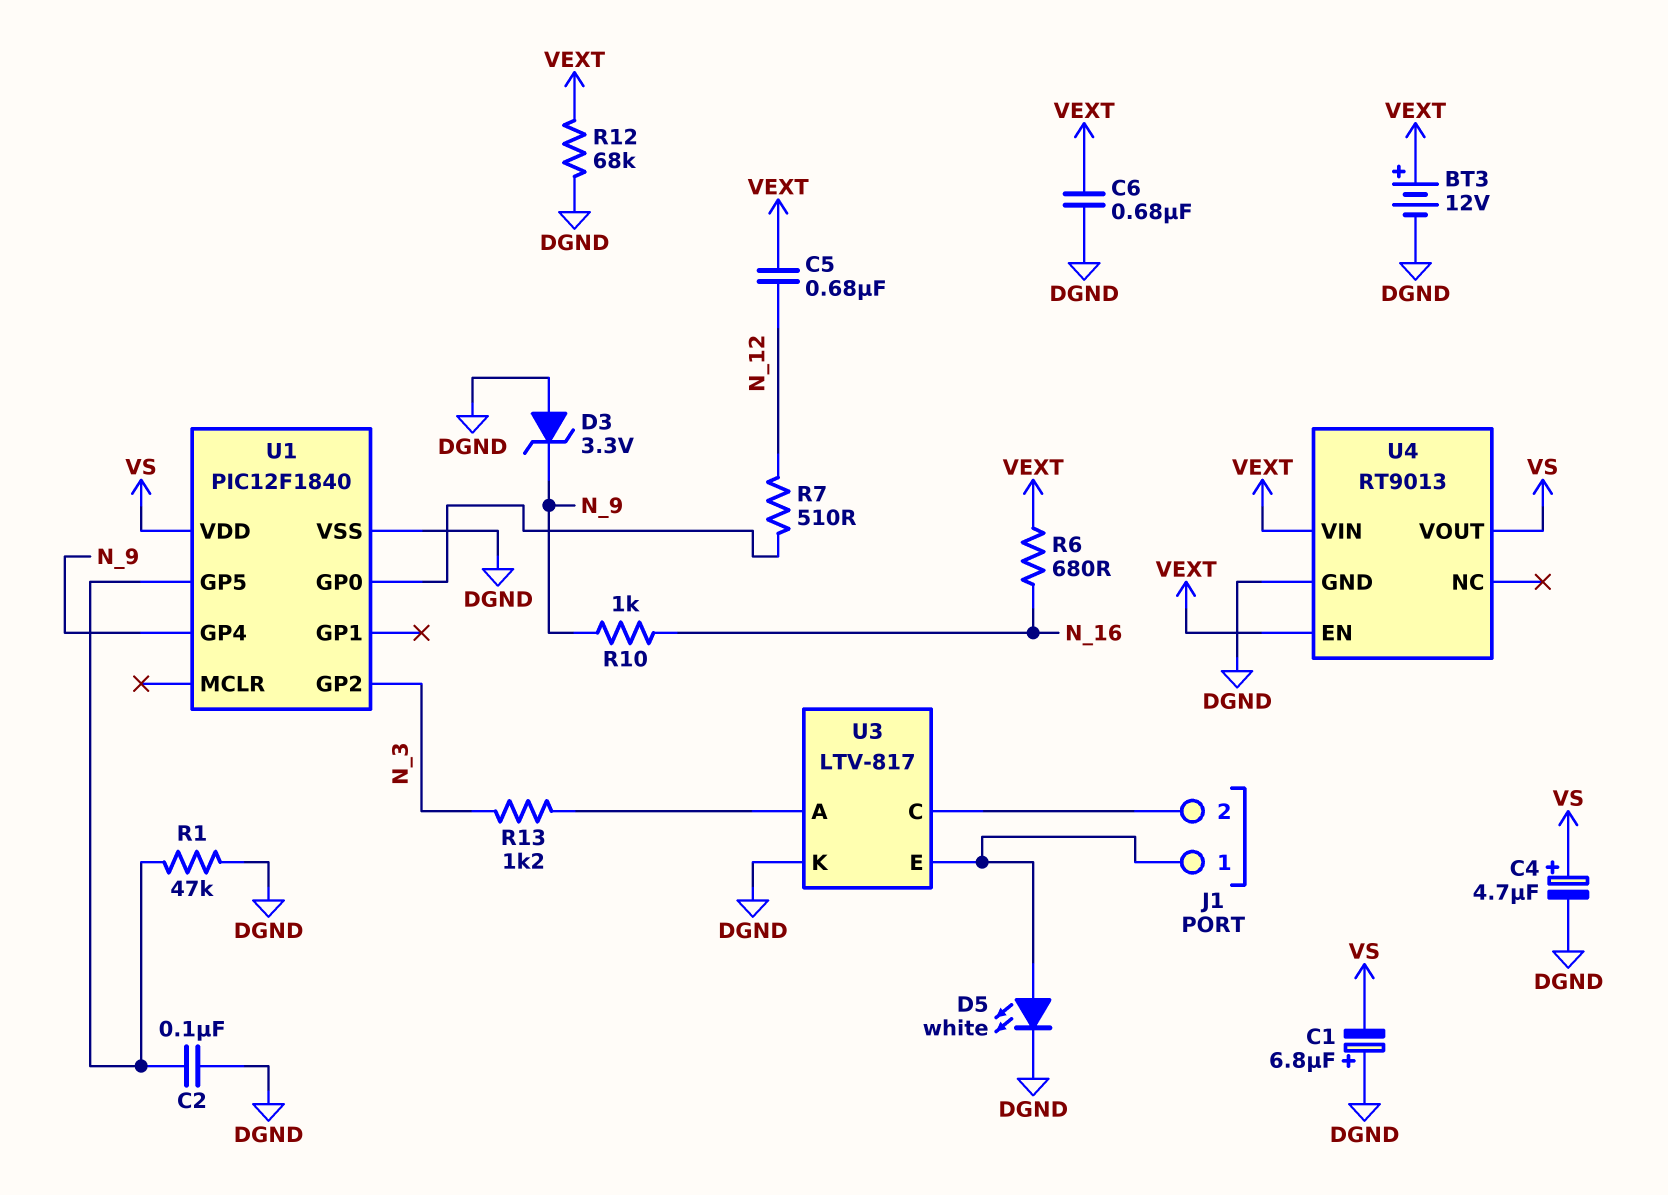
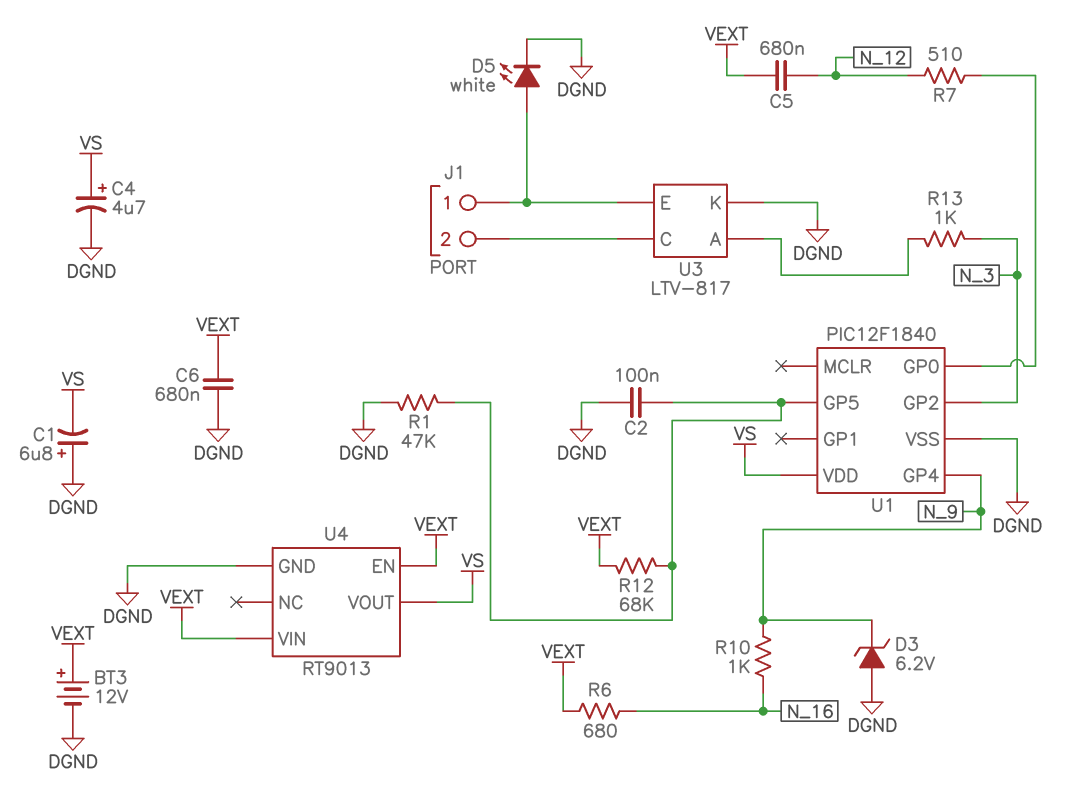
D3: zener 3.3V (A DGND, K N_9) -> zener 6.2V (A DGND, K N_9)
R12: 68k (DGND, VEXT) -> 68k (U1/GP5, VEXT)
R13: 1.2k (N_3, U3/A) -> 1k (N_3, U3/A)

